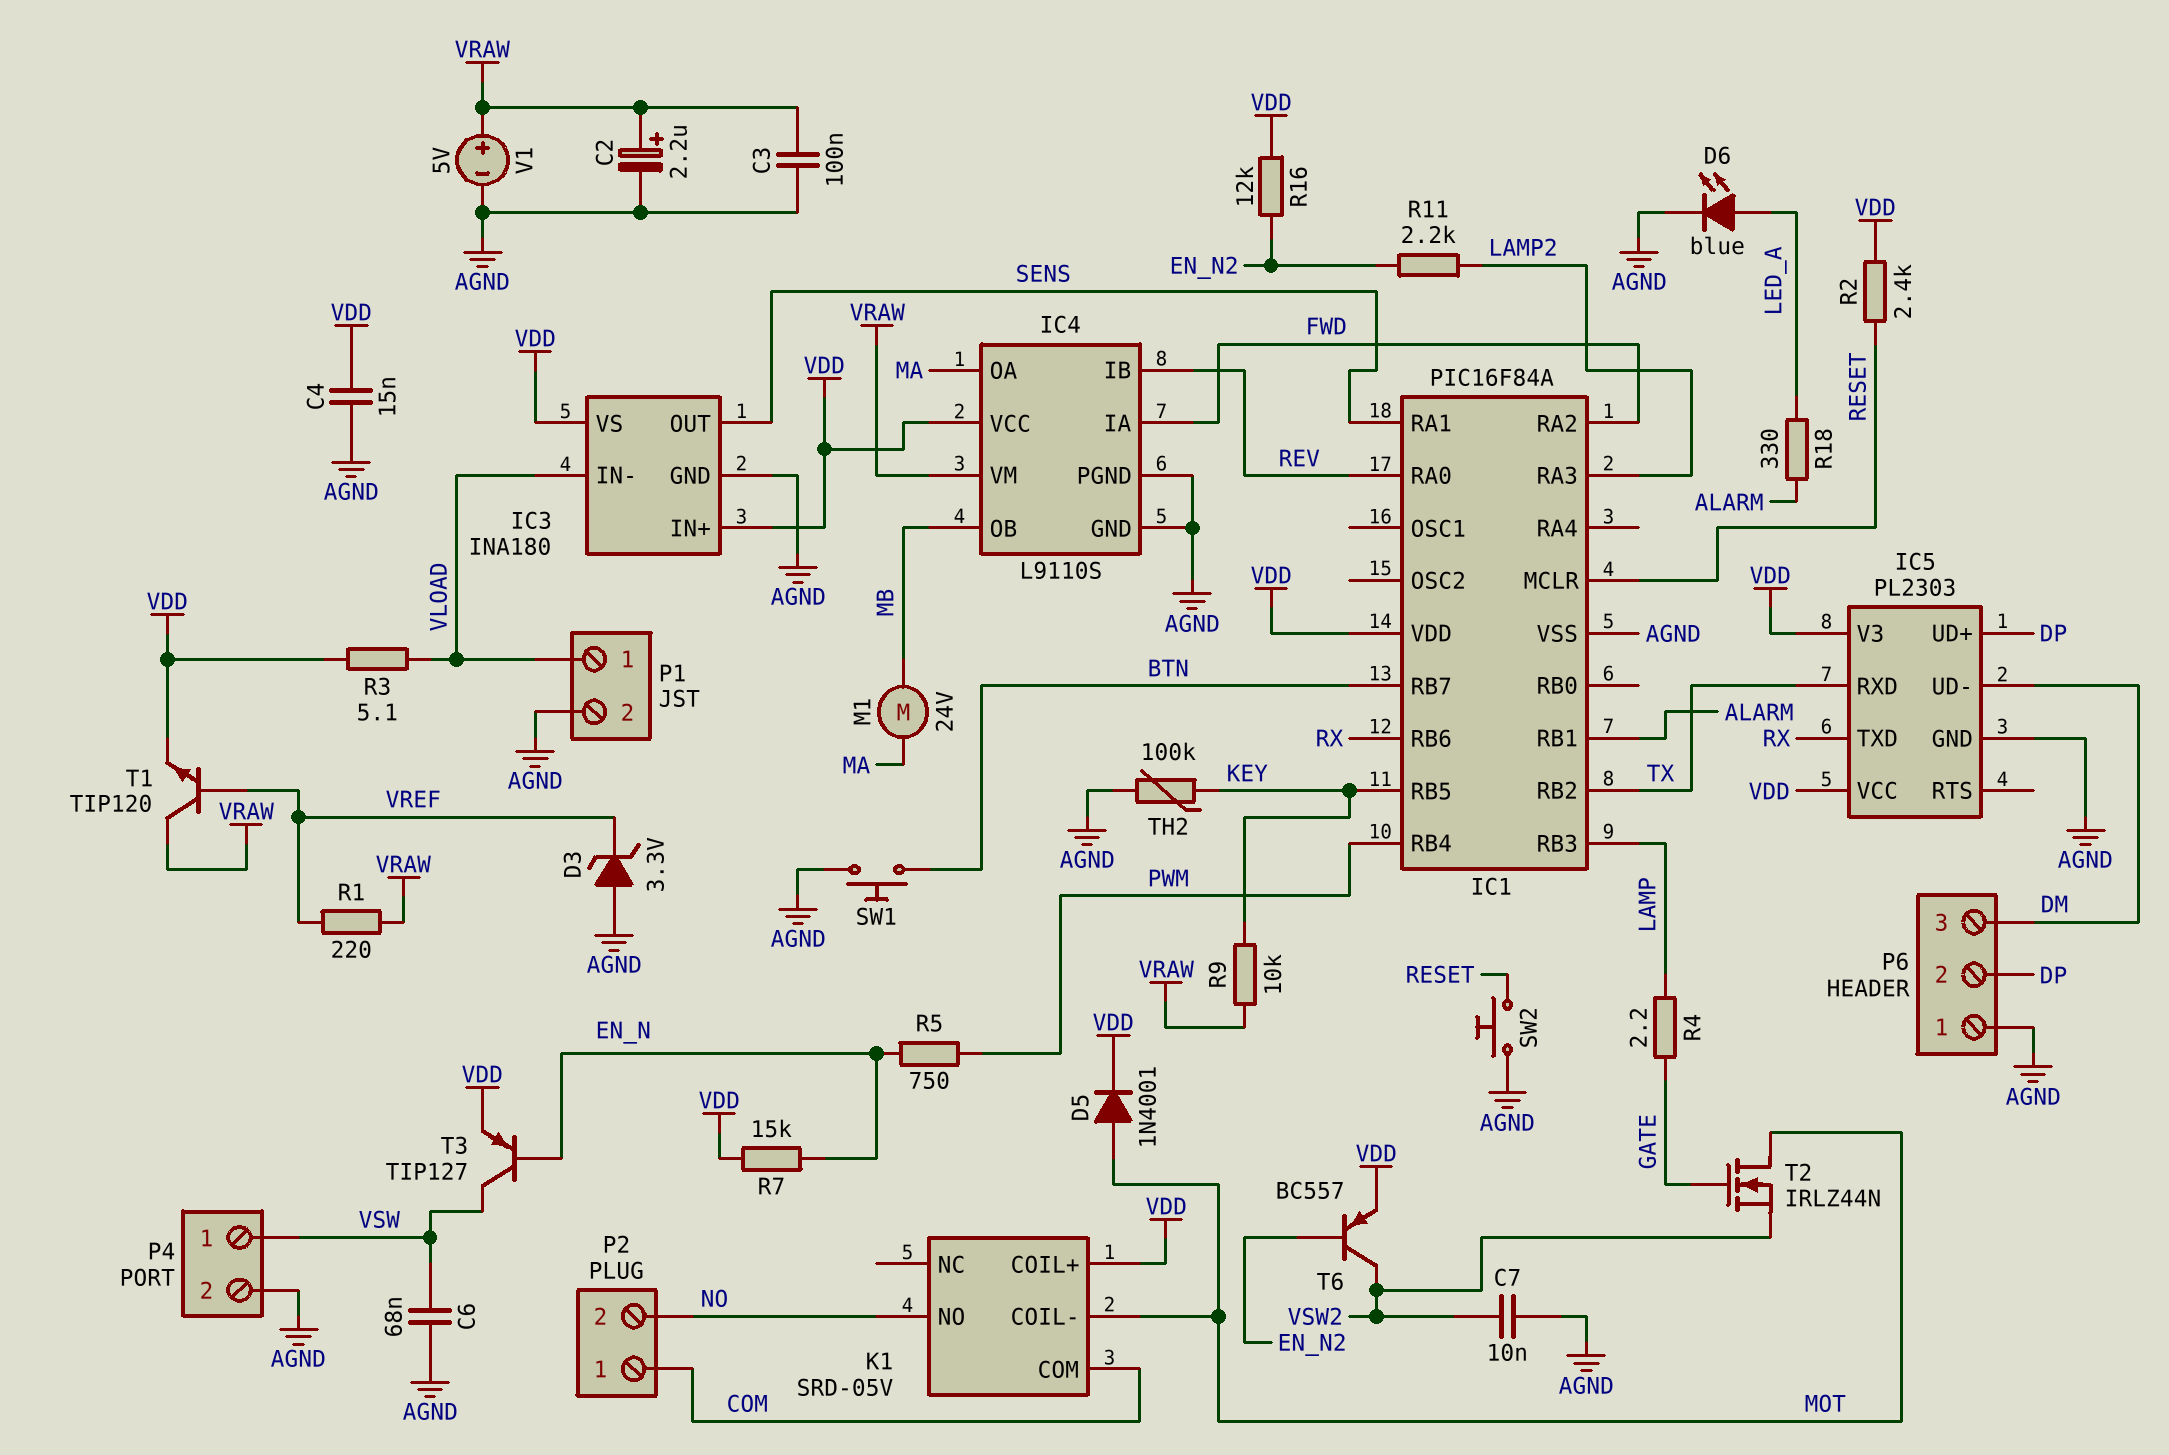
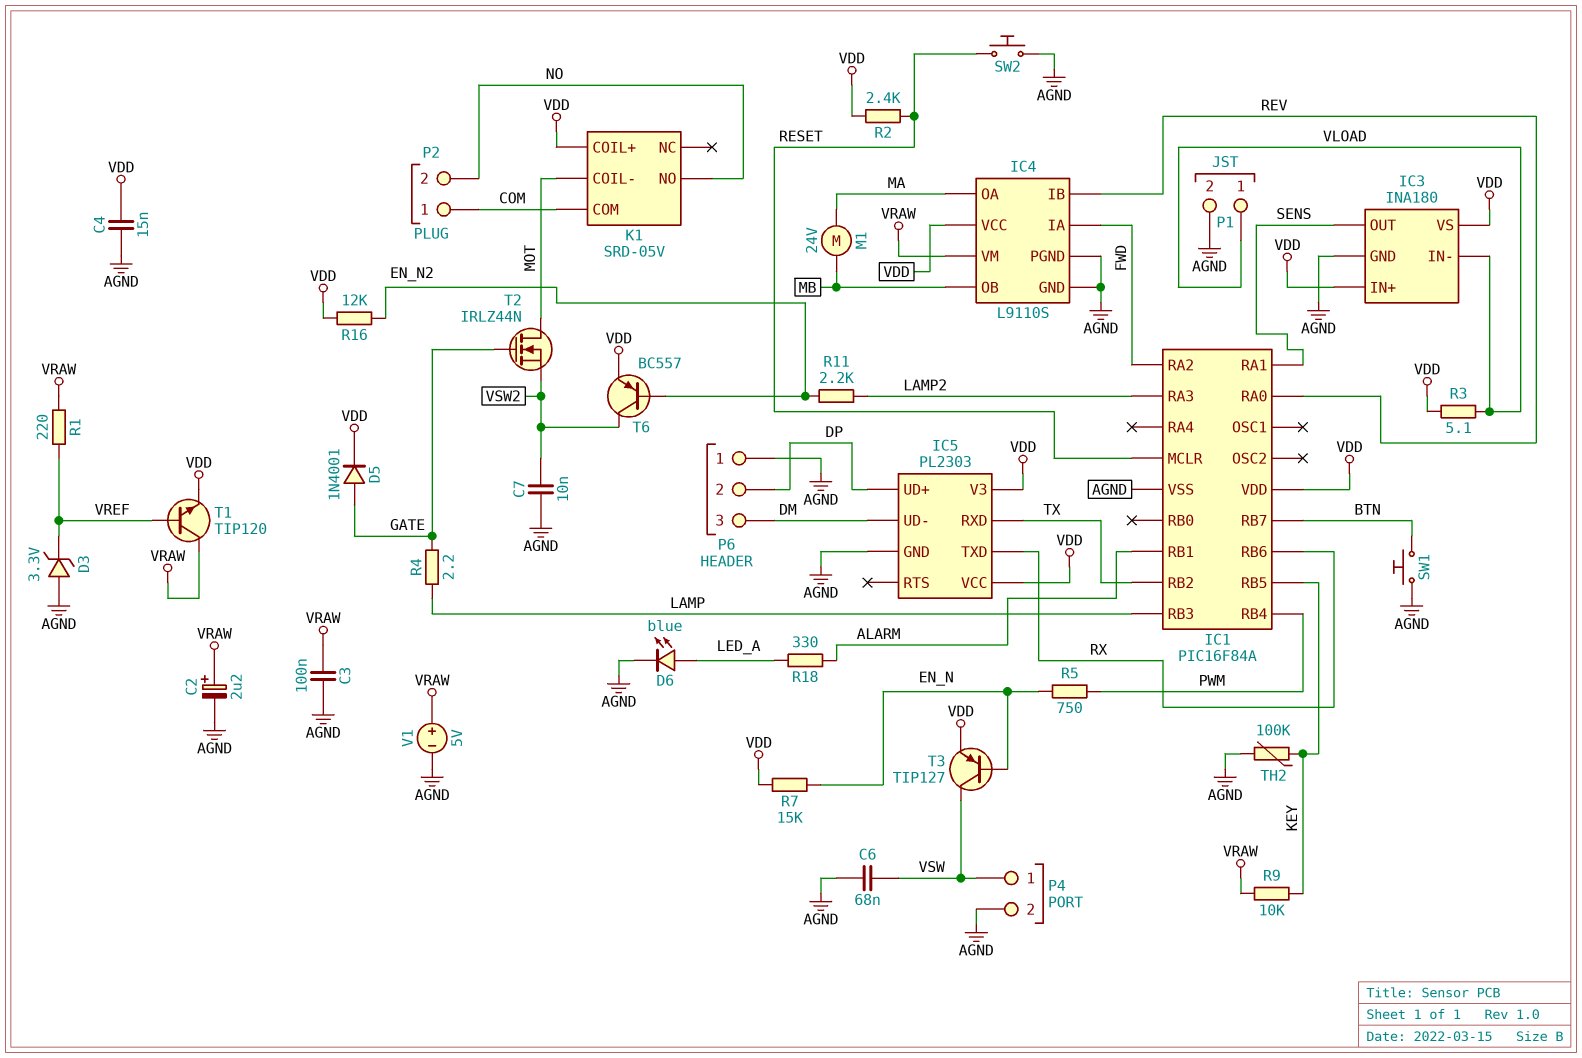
D5: diode 1N4001 (A MOT, K VDD) -> diode 1N4001 (A GATE, K VDD)

